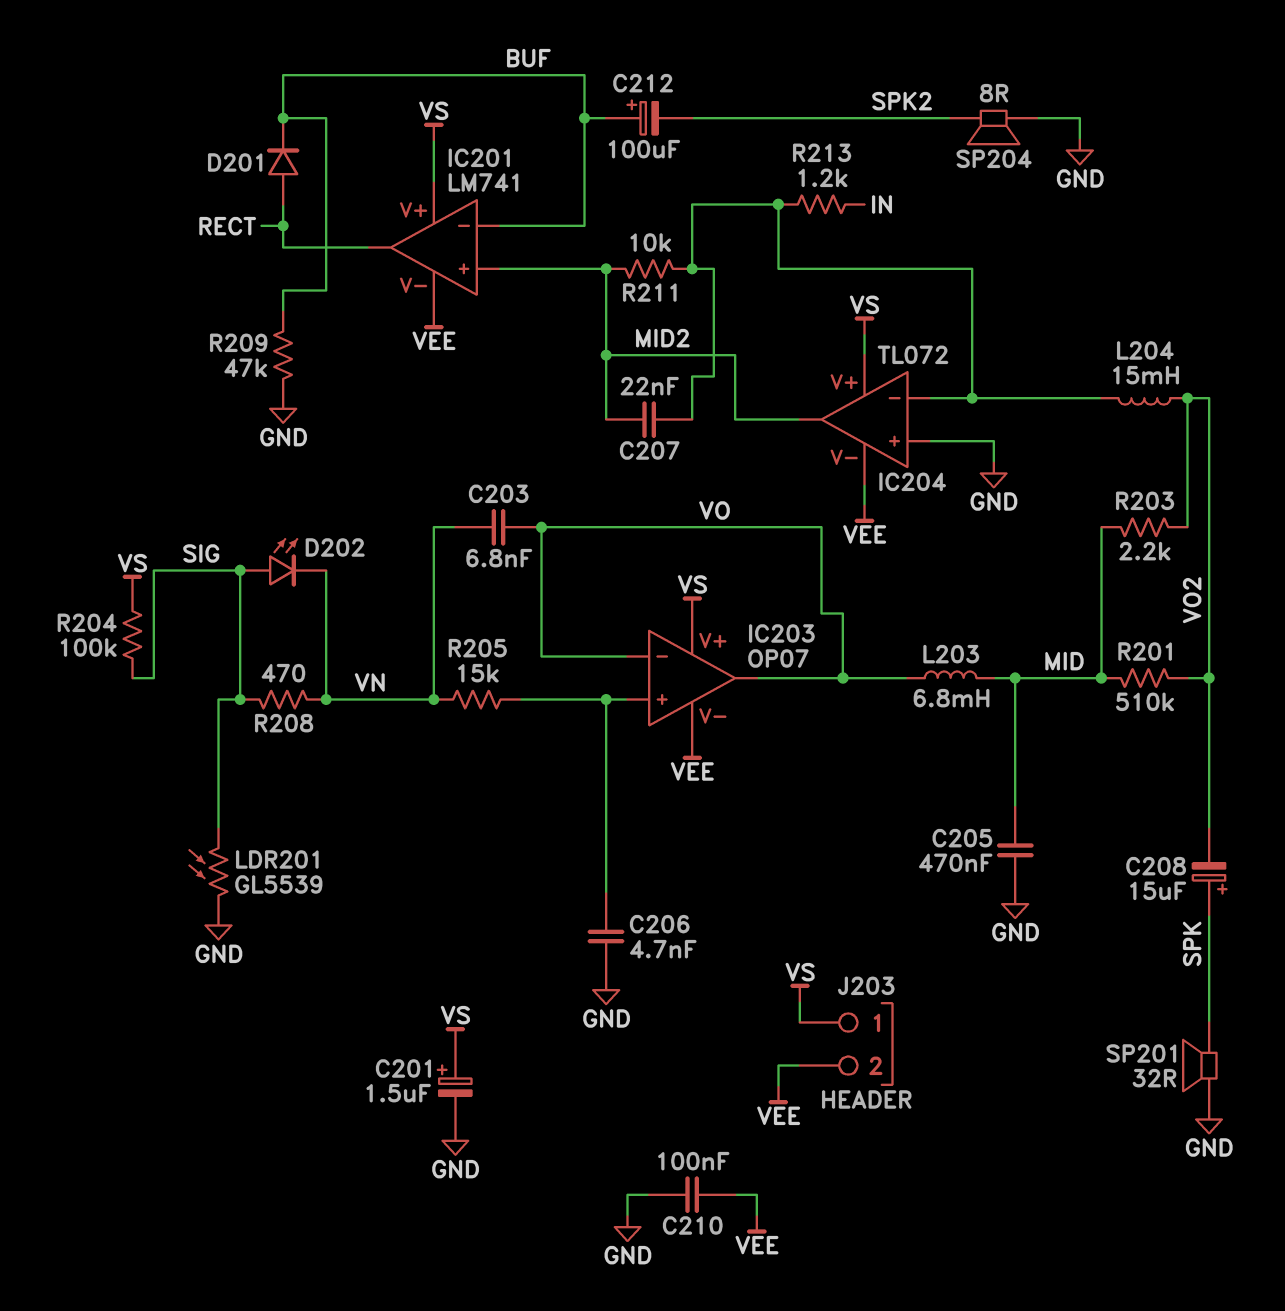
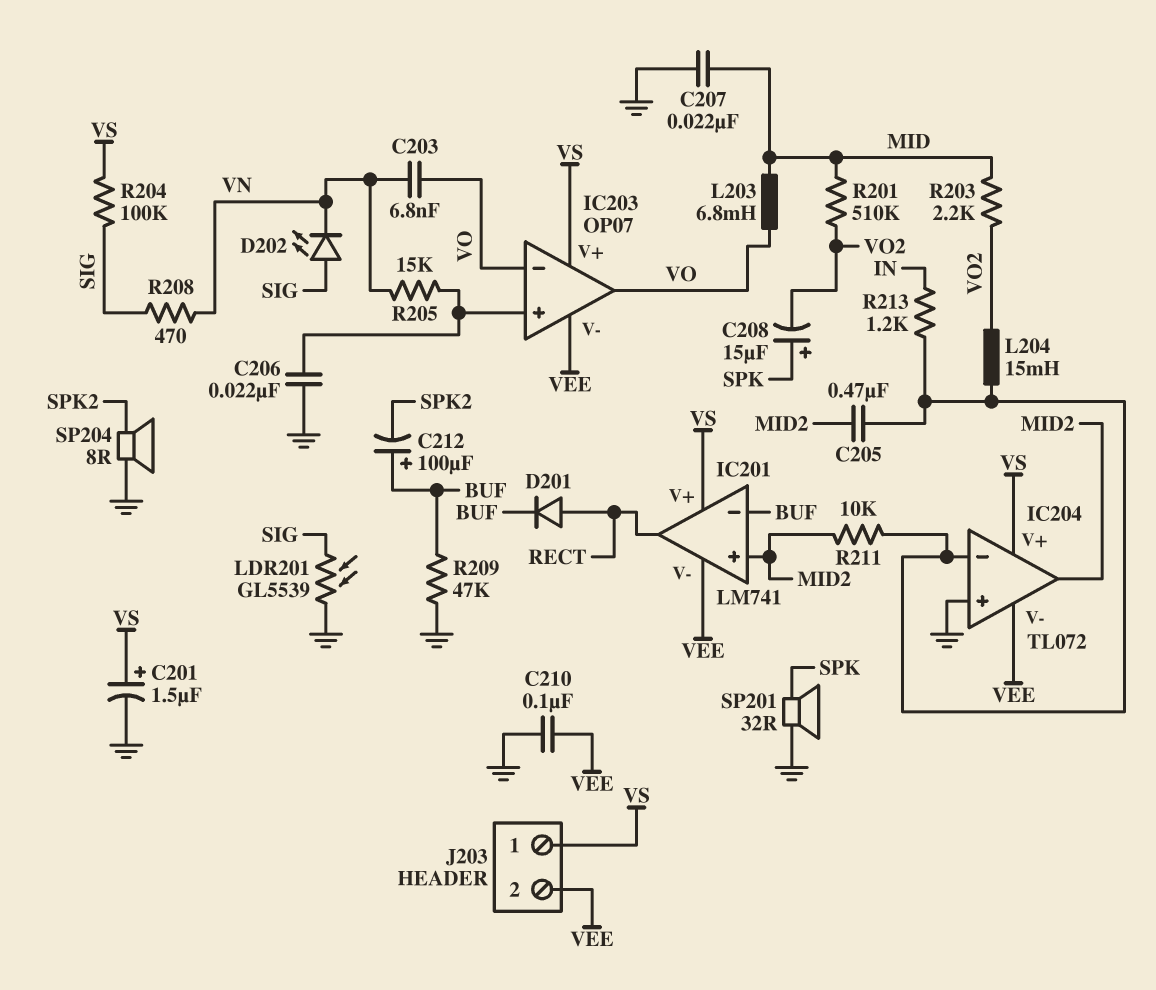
C205: 470nF (GND, MID) -> 470nF (IC204/in-, MID2)
C206: 4.7nF (GND, IC203/in+) -> 22nF (GND, IC203/in+)
C207: 22nF (IC204/in-, MID2) -> 22nF (GND, MID)

